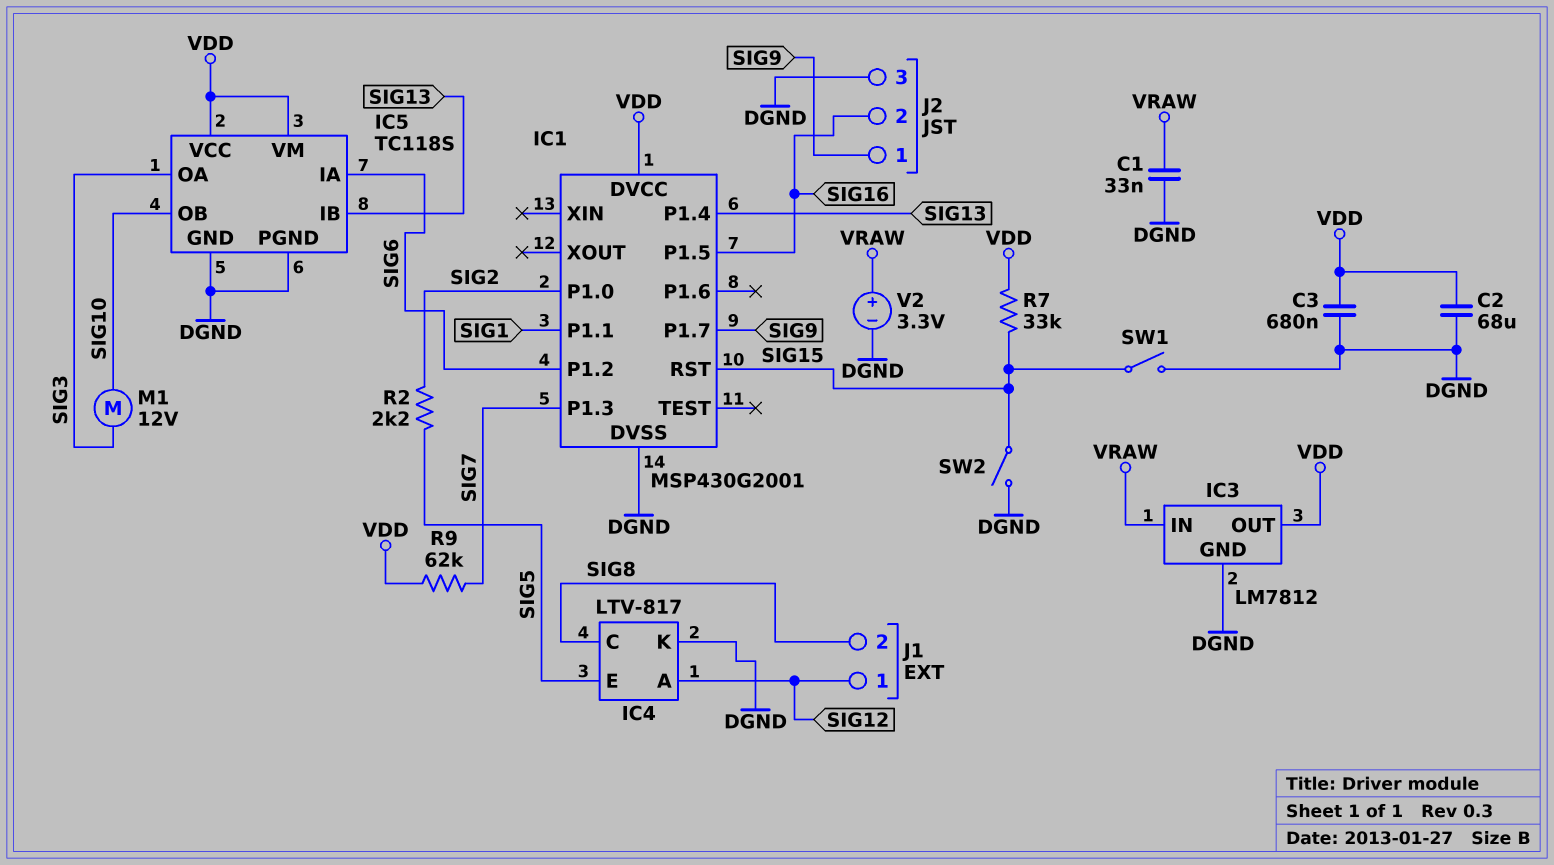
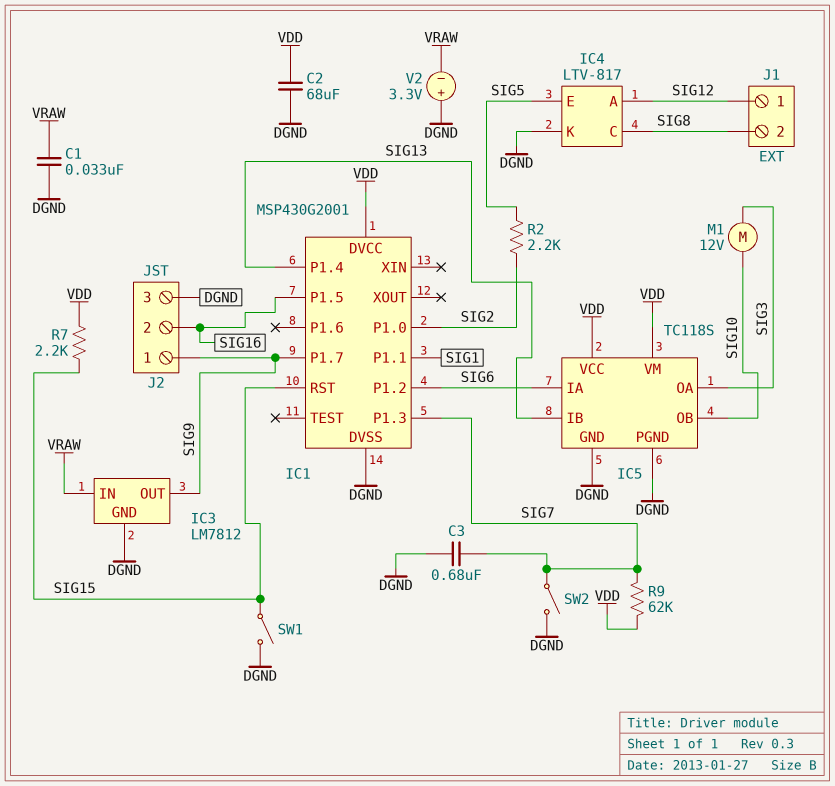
C3: 680nF (DGND, VDD) -> 680nF (DGND, SIG7)
IC3 pin OUT: VDD -> SIG9
R7: 33k (SIG15, VDD) -> 2.2k (SIG15, VDD)
SW2: switch (DGND, SIG15) -> switch (DGND, SIG7)
V2: 3.3V (plus VRAW, minus DGND) -> 3.3V (plus DGND, minus VRAW)

